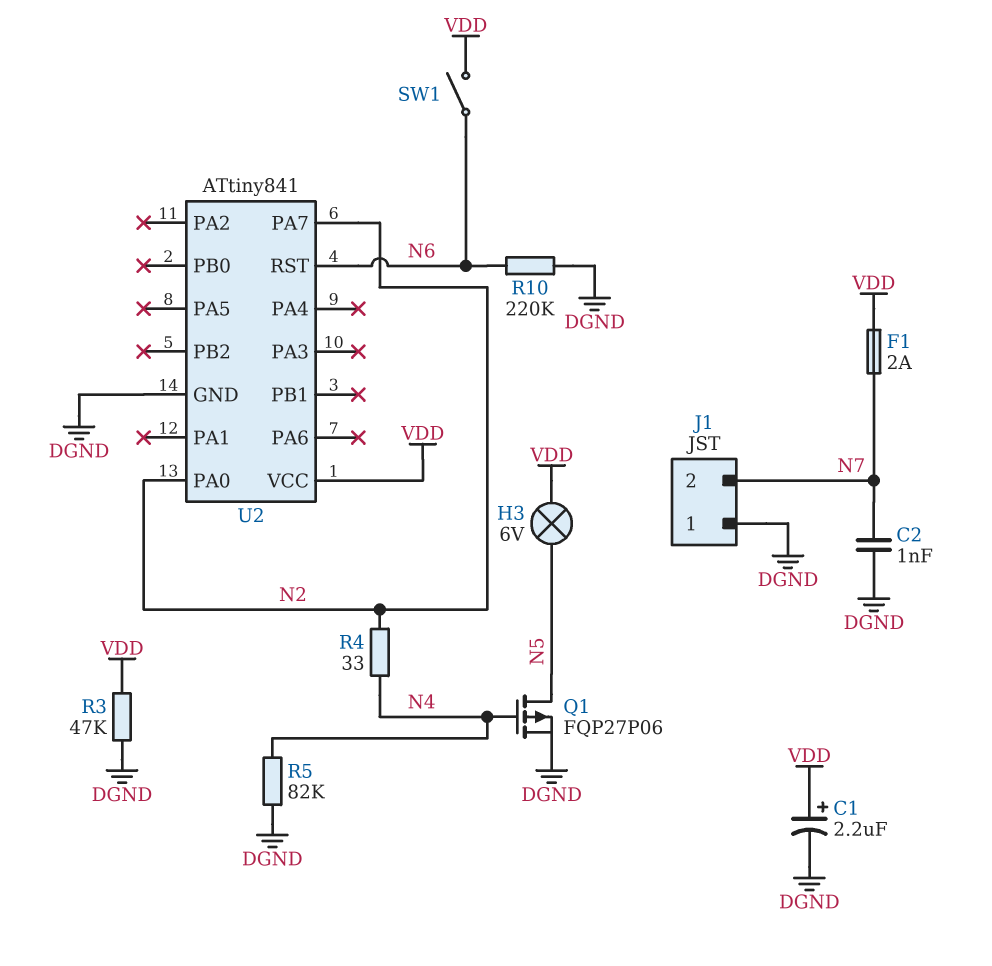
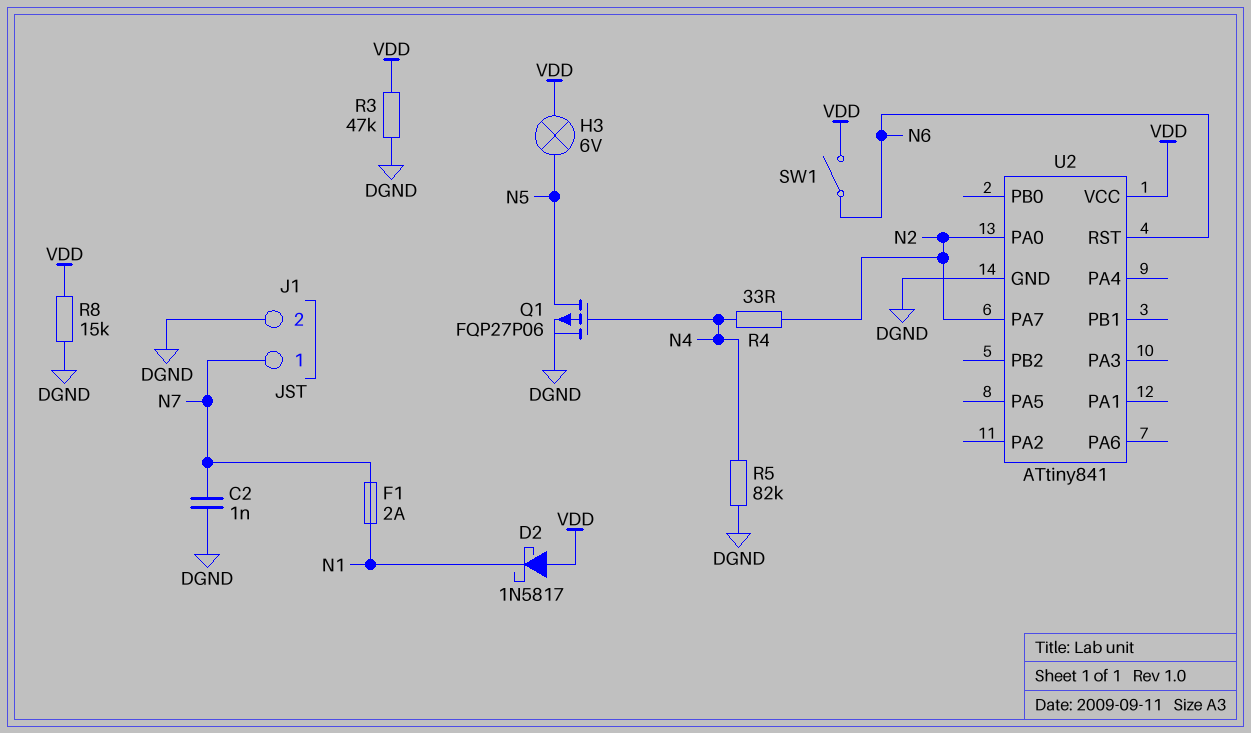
C1: 2.2uF (plus VDD, minus DGND) -> none
D2: none -> schottky 1N5817 (A VDD, K N1)
F1: 2A (N7, VDD) -> 2A (N1, N7)
J1 pin 1: DGND -> N7
J1 pin 2: N7 -> DGND
R8: none -> 15k (DGND, VDD)
R10: 220k (DGND, N6) -> none

